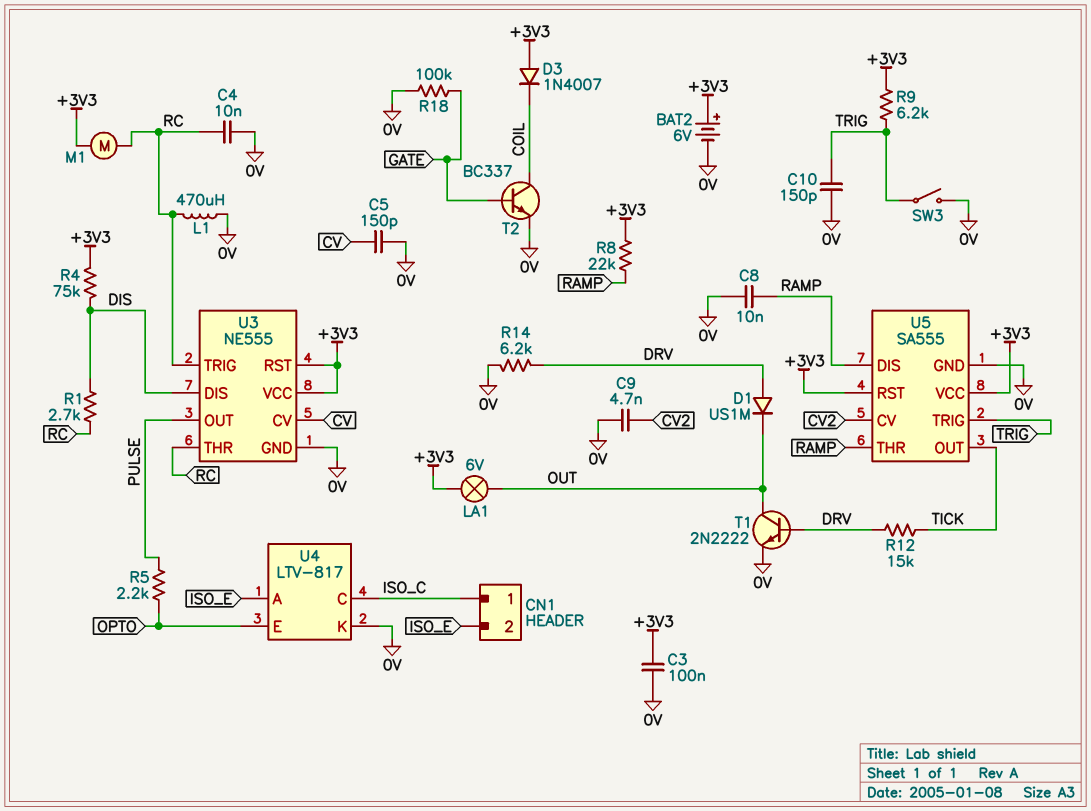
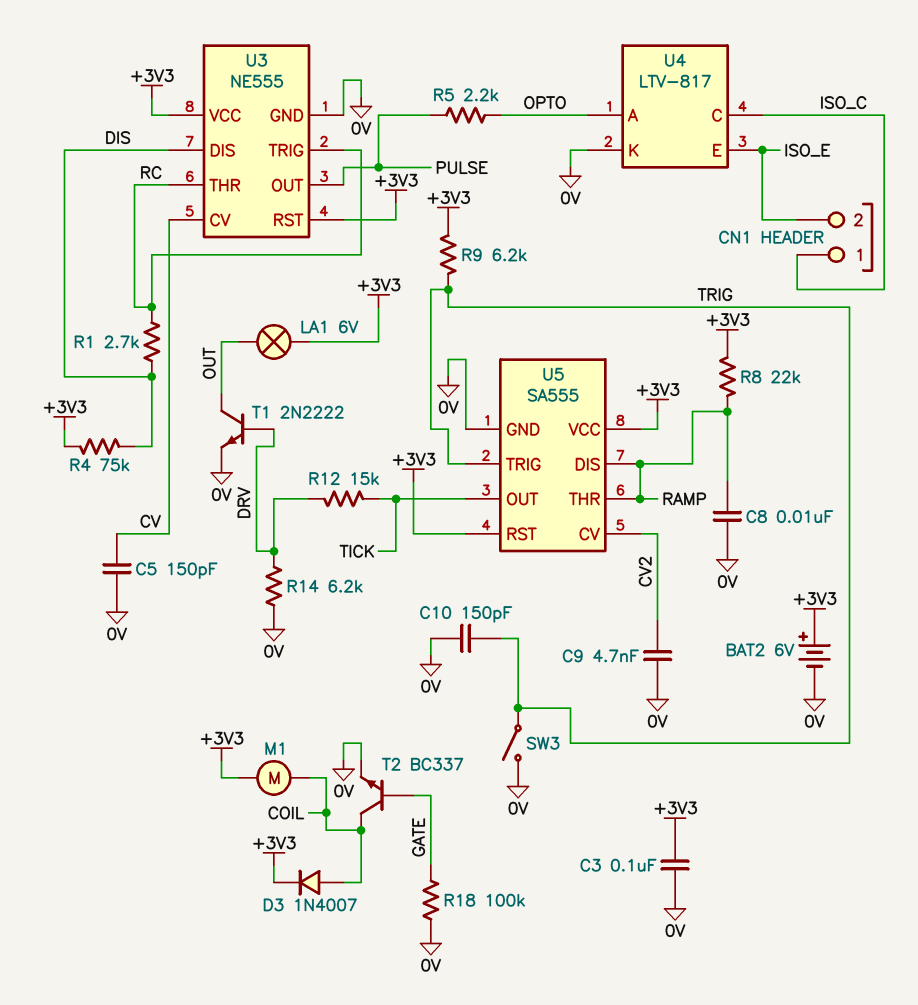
C4: 10nF (0V, RC) -> none
D1: diode US1M (A DRV, K OUT) -> none
D3: diode 1N4007 (A +3V3, K COIL) -> diode 1N4007 (A COIL, K +3V3)
L1: 470uH (0V, RC) -> none
M1: motor (+3V3, RC) -> motor (+3V3, COIL)
U4 pin A: ISO_E -> OPTO
U4 pin E: OPTO -> ISO_E

